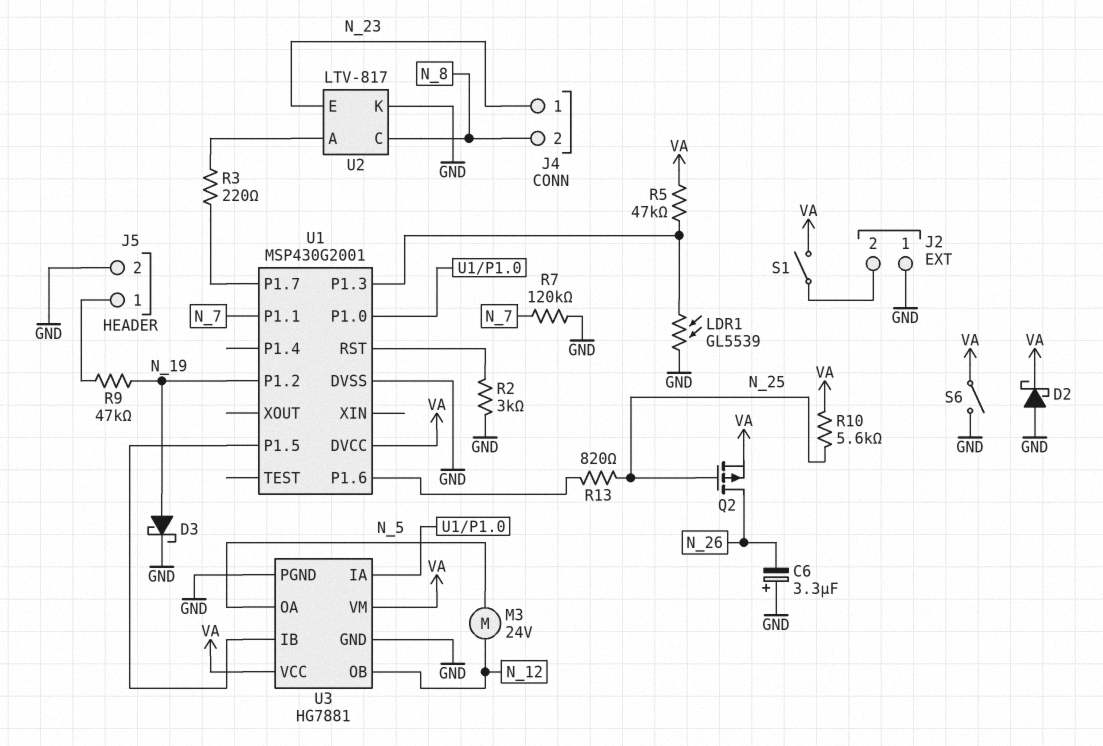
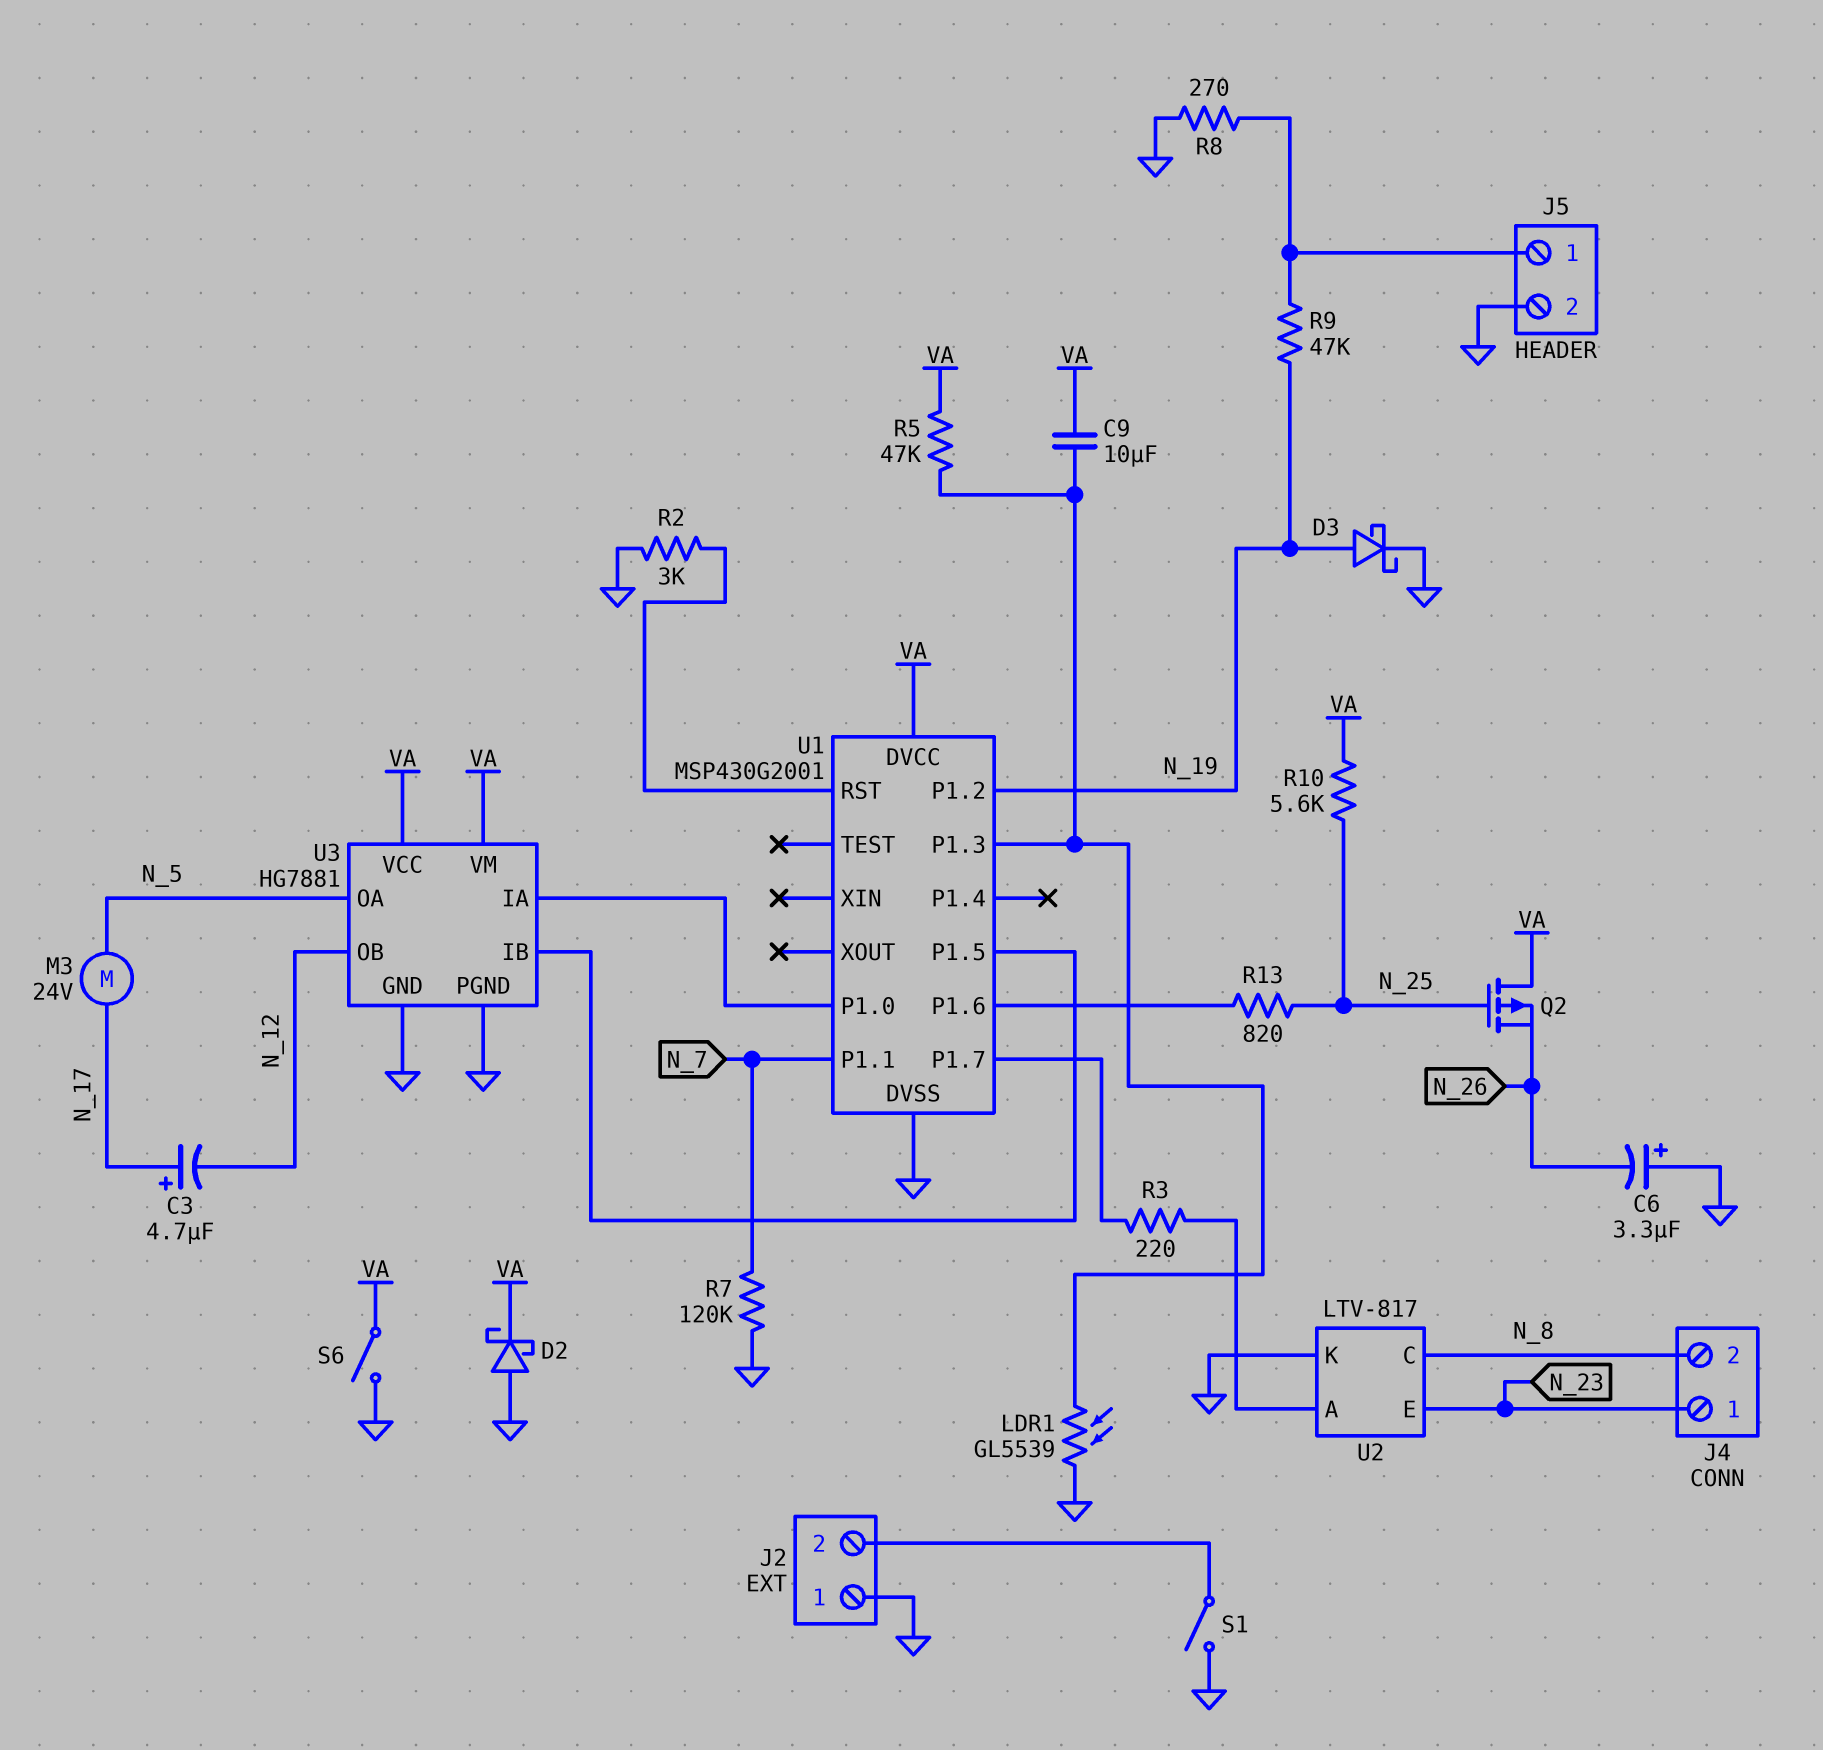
C3: none -> 4.7uF (plus N_17, minus N_12)
C9: none -> 10uF (U1/P1.3, VA)
M3: motor 24V (N_5, N_12) -> motor 24V (N_5, N_17)
Q2: PMOS (G N_25, D N_26, S VA) -> PMOS (G N_25, D VA, S N_26)
R8: none -> 270 (GND, J5/1)
S1: switch (J2/2, VA) -> switch (GND, J2/2)

